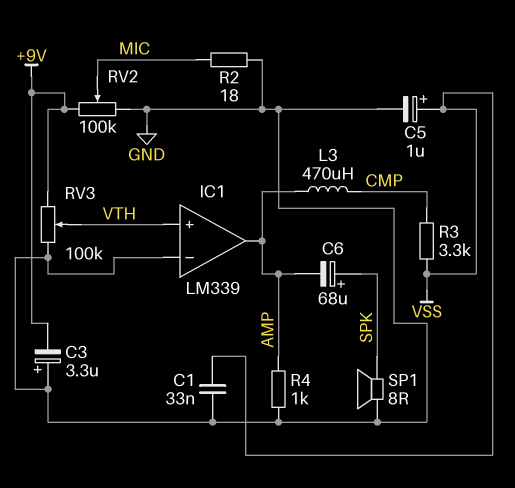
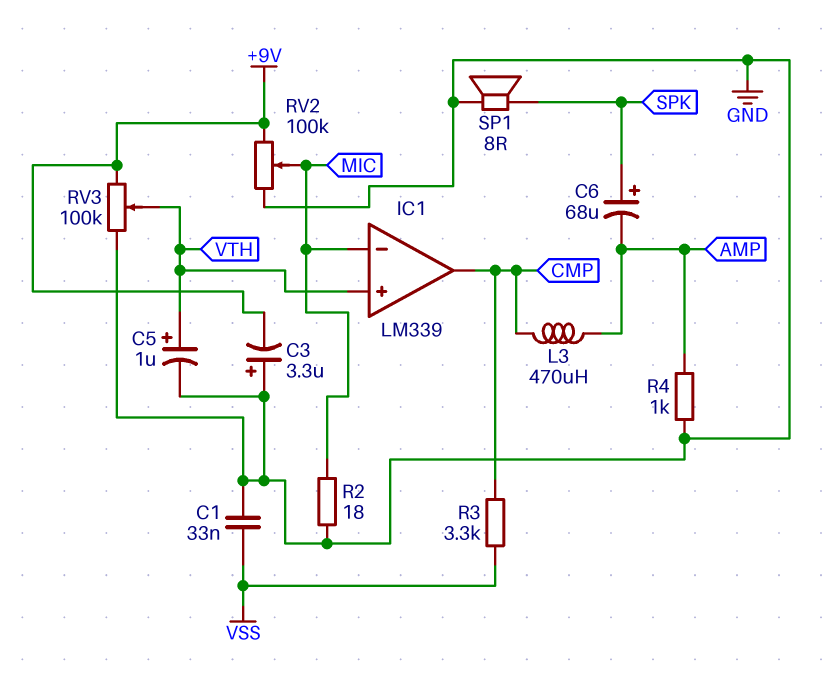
C5: 1uF (plus VSS, minus GND) -> 1uF (plus VTH, minus GND)
IC1 pin in-: GND -> MIC
IC1 pin out: AMP -> CMP

